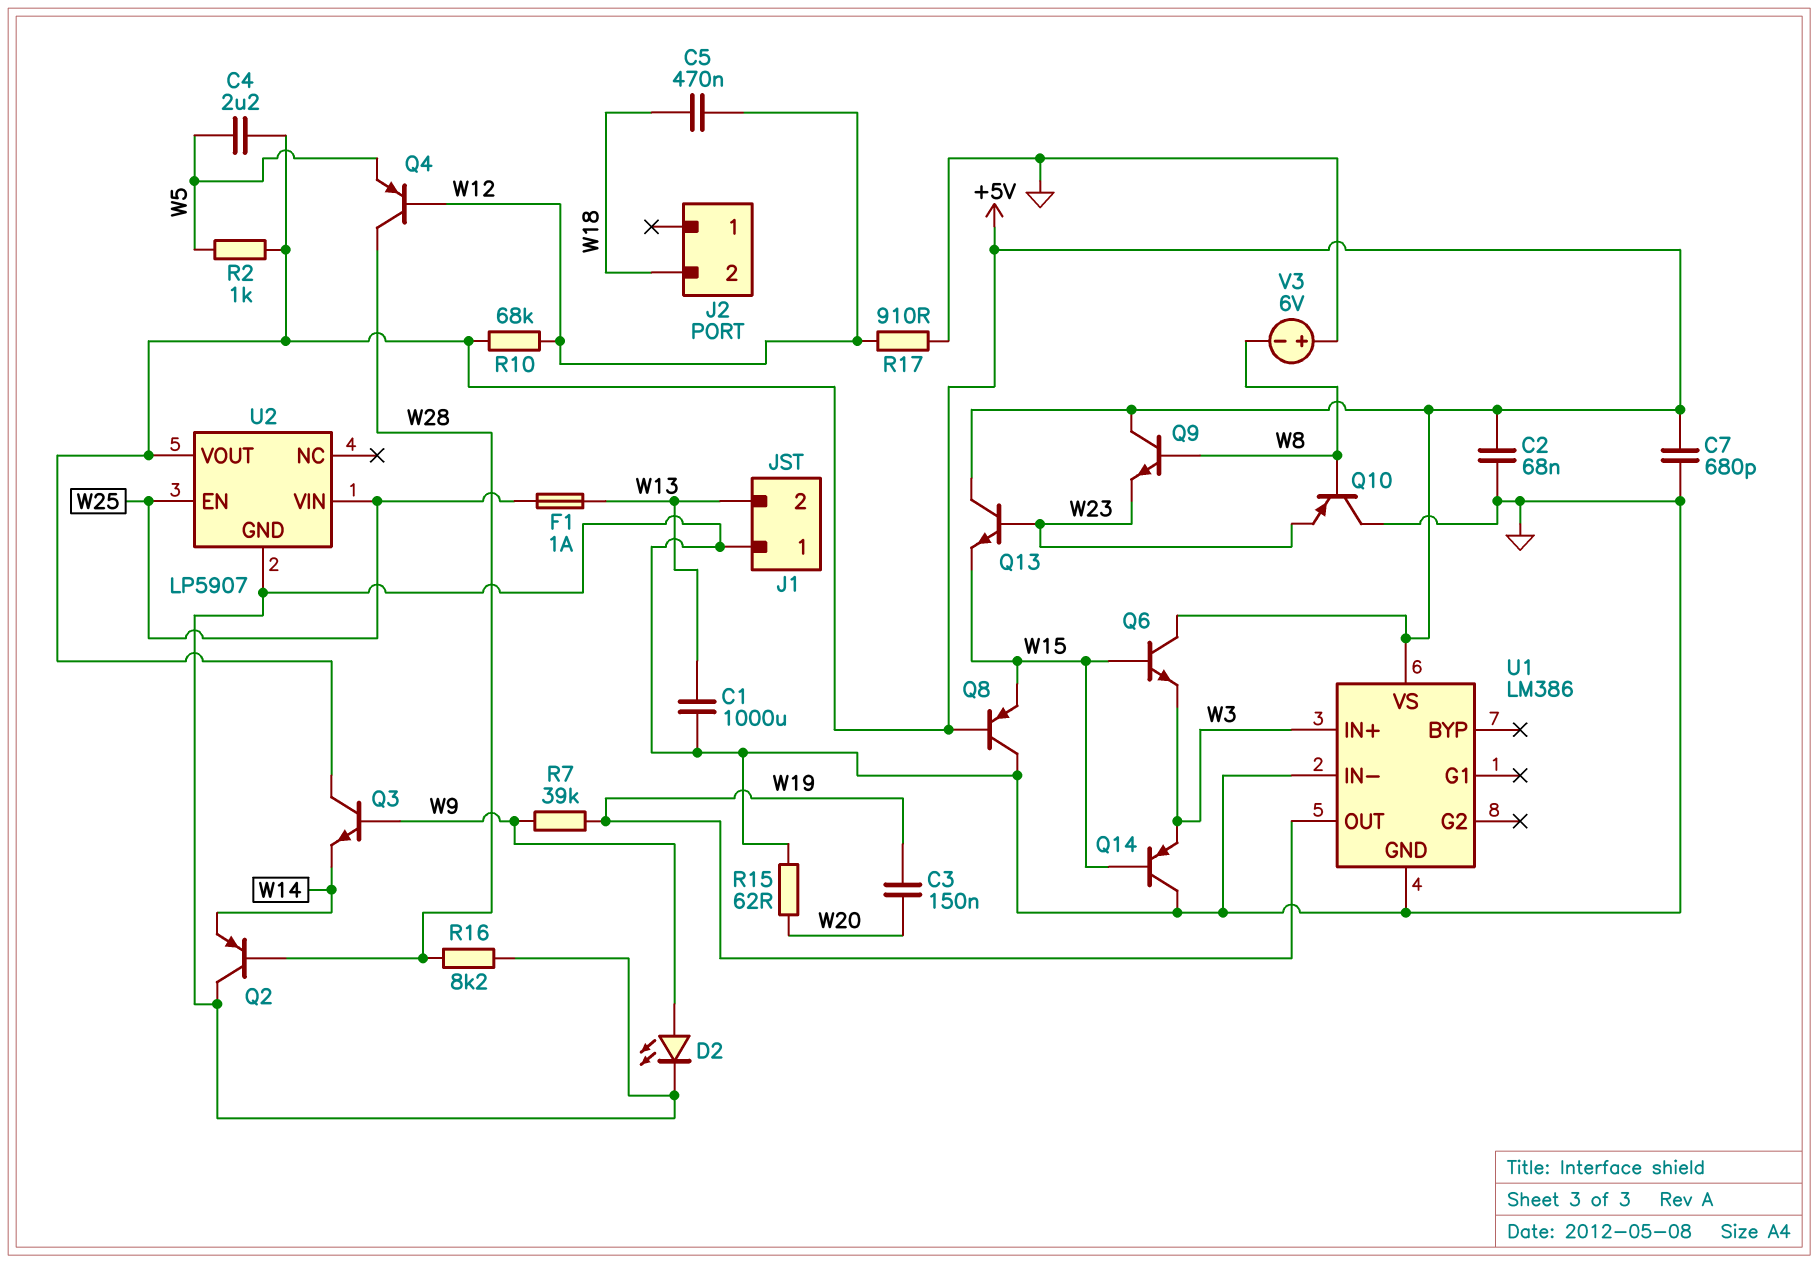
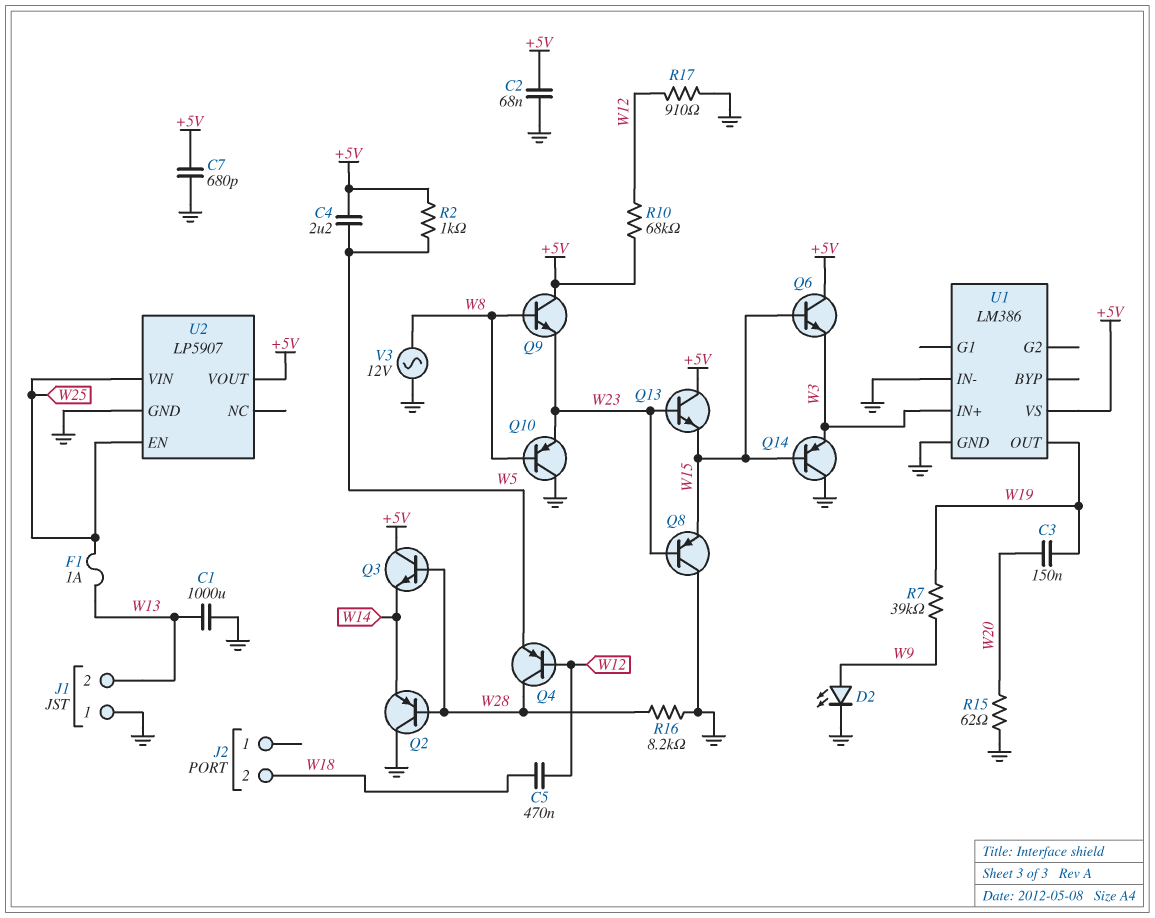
Q3: NPN (B W9, C +5V, E W14) -> NPN (B W28, C +5V, E W14)
Q8: PNP (B +5V, C GND, E W15) -> PNP (B W23, C GND, E W15)
V3: 6V (plus GND, minus W8) -> AC 12V (GND, W8)

